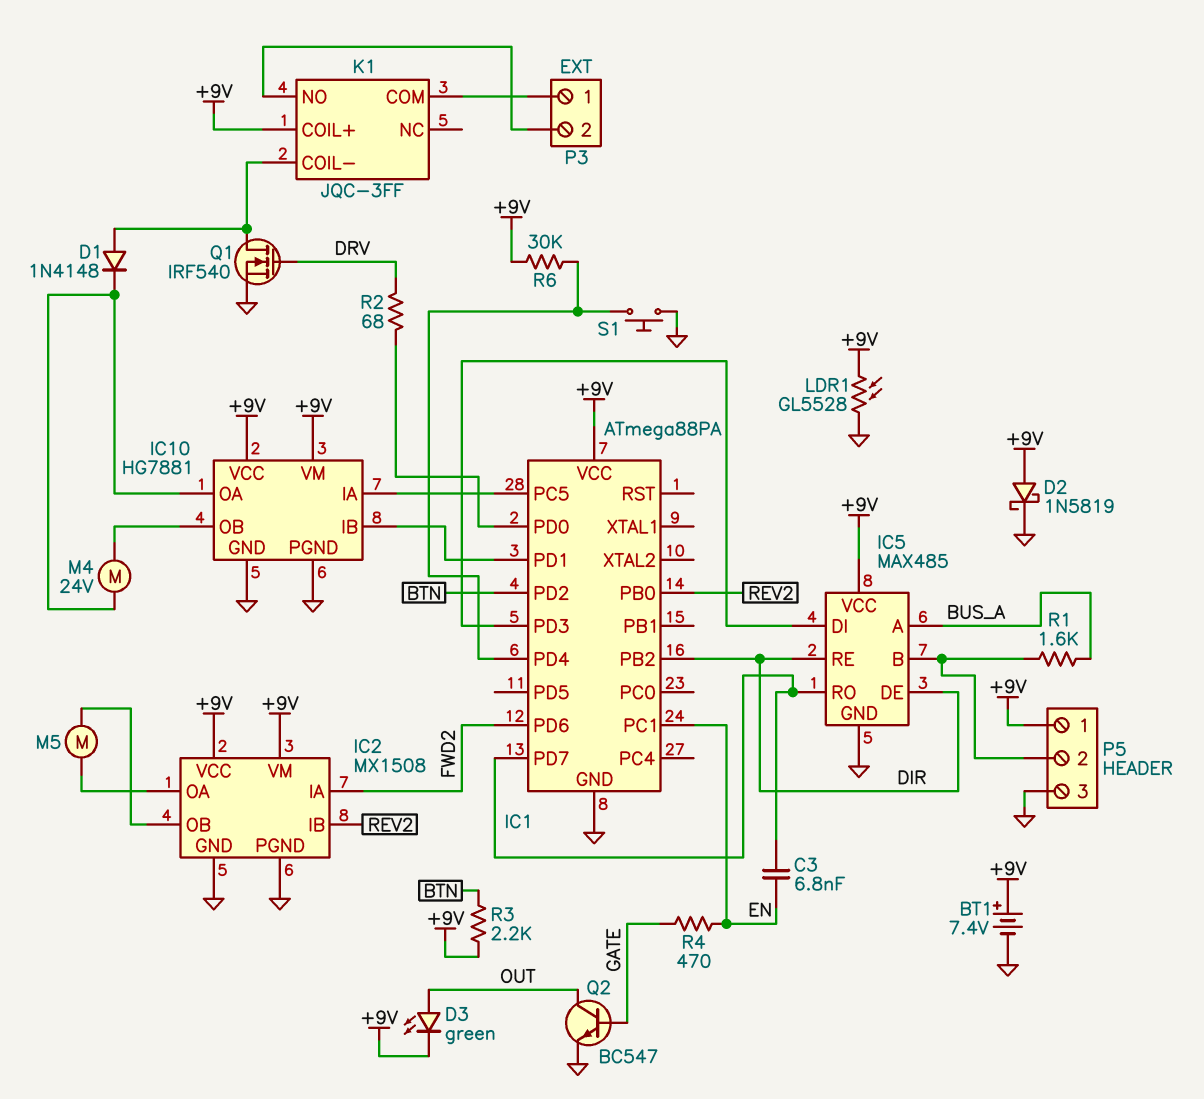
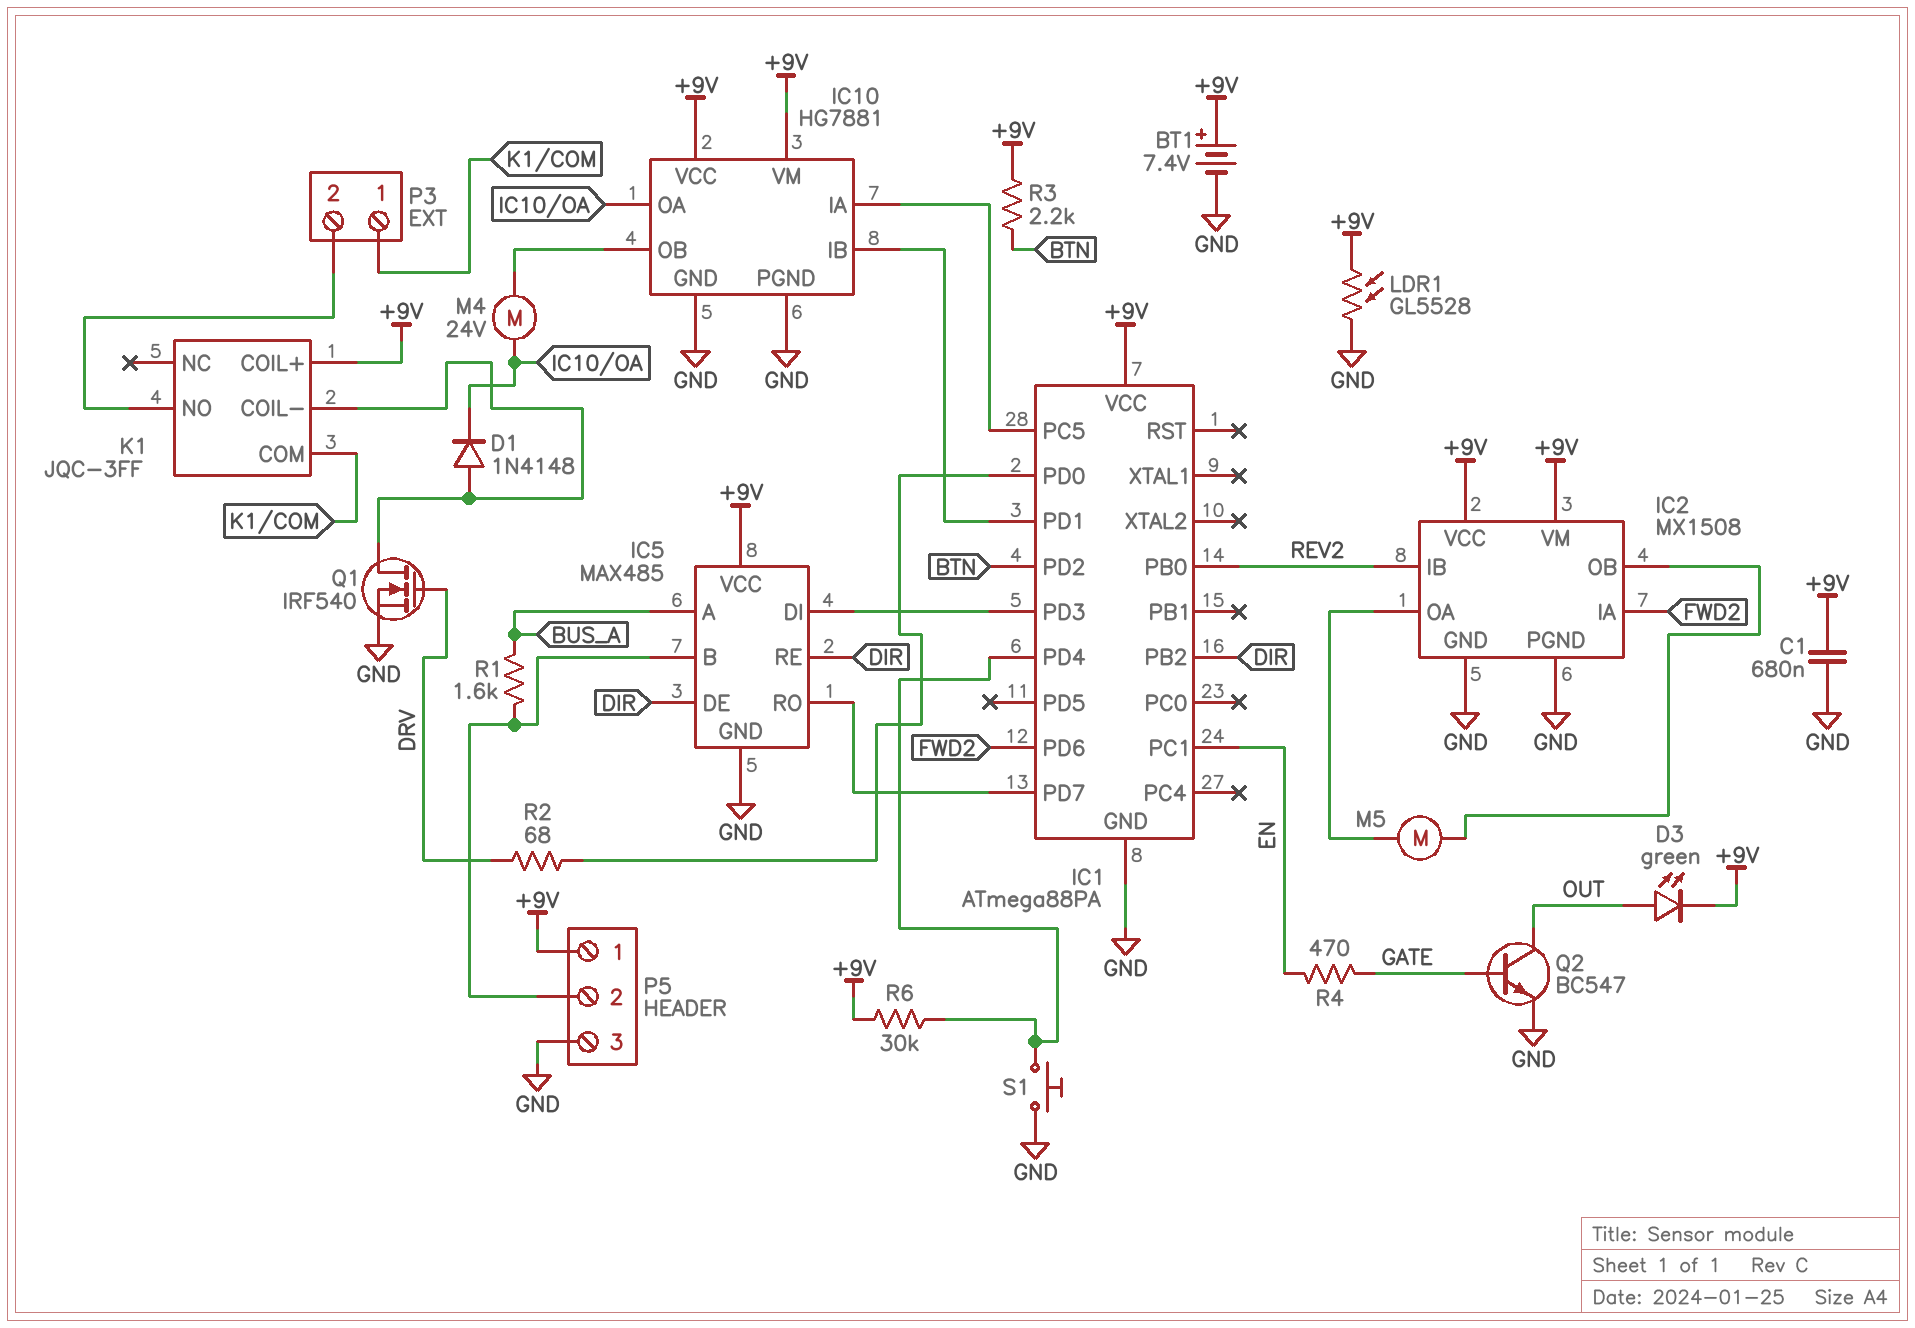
C1: none -> 680nF (+9V, GND)
C3: 6.8nF (EN, IC1/PD7) -> none
D2: schottky 1N5819 (A +9V, K GND) -> none

